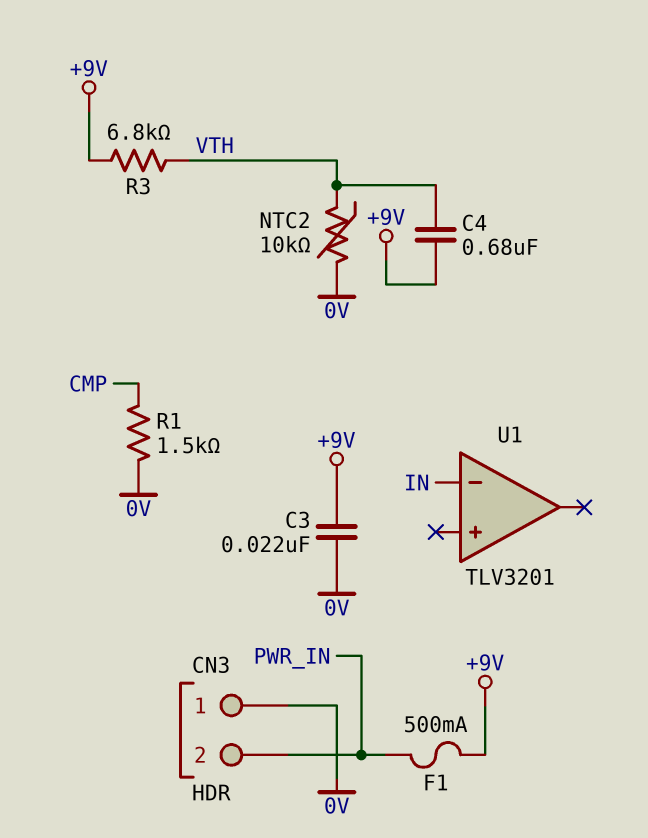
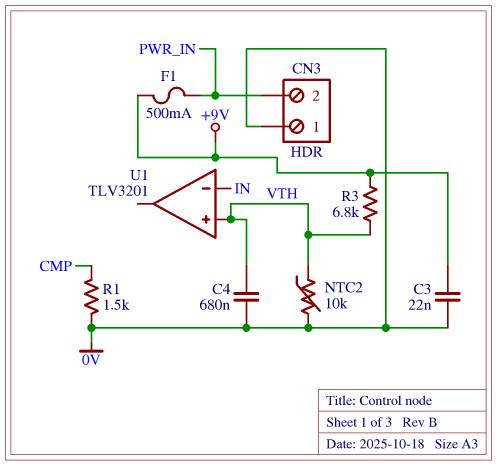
C4: 680nF (+9V, VTH) -> 680nF (0V, VTH)
U1 pin in+: none -> VTH

